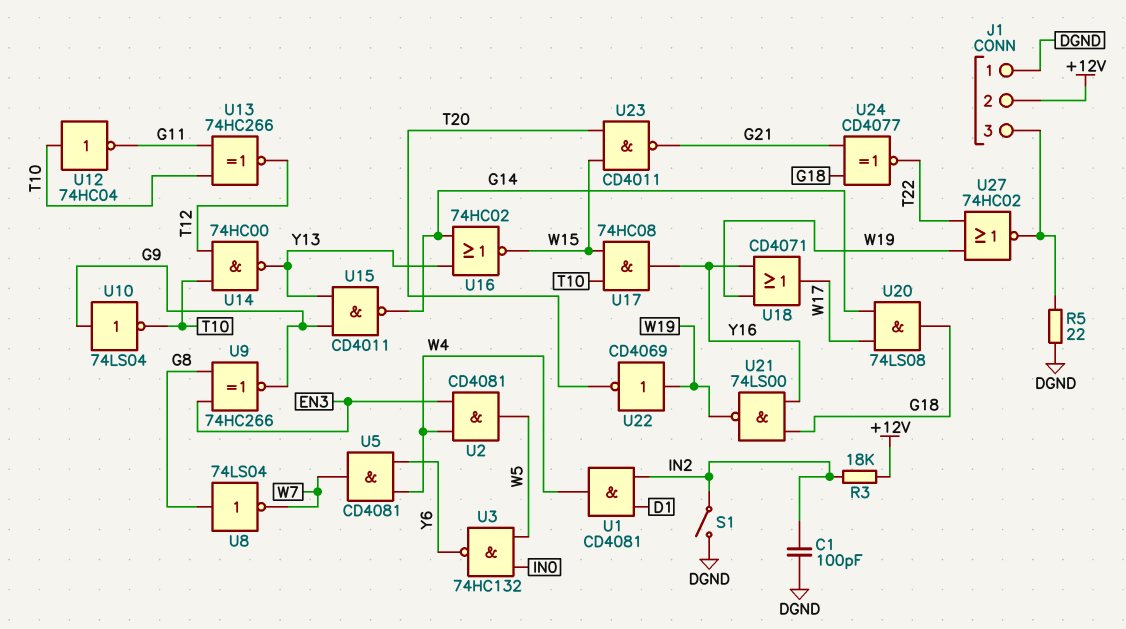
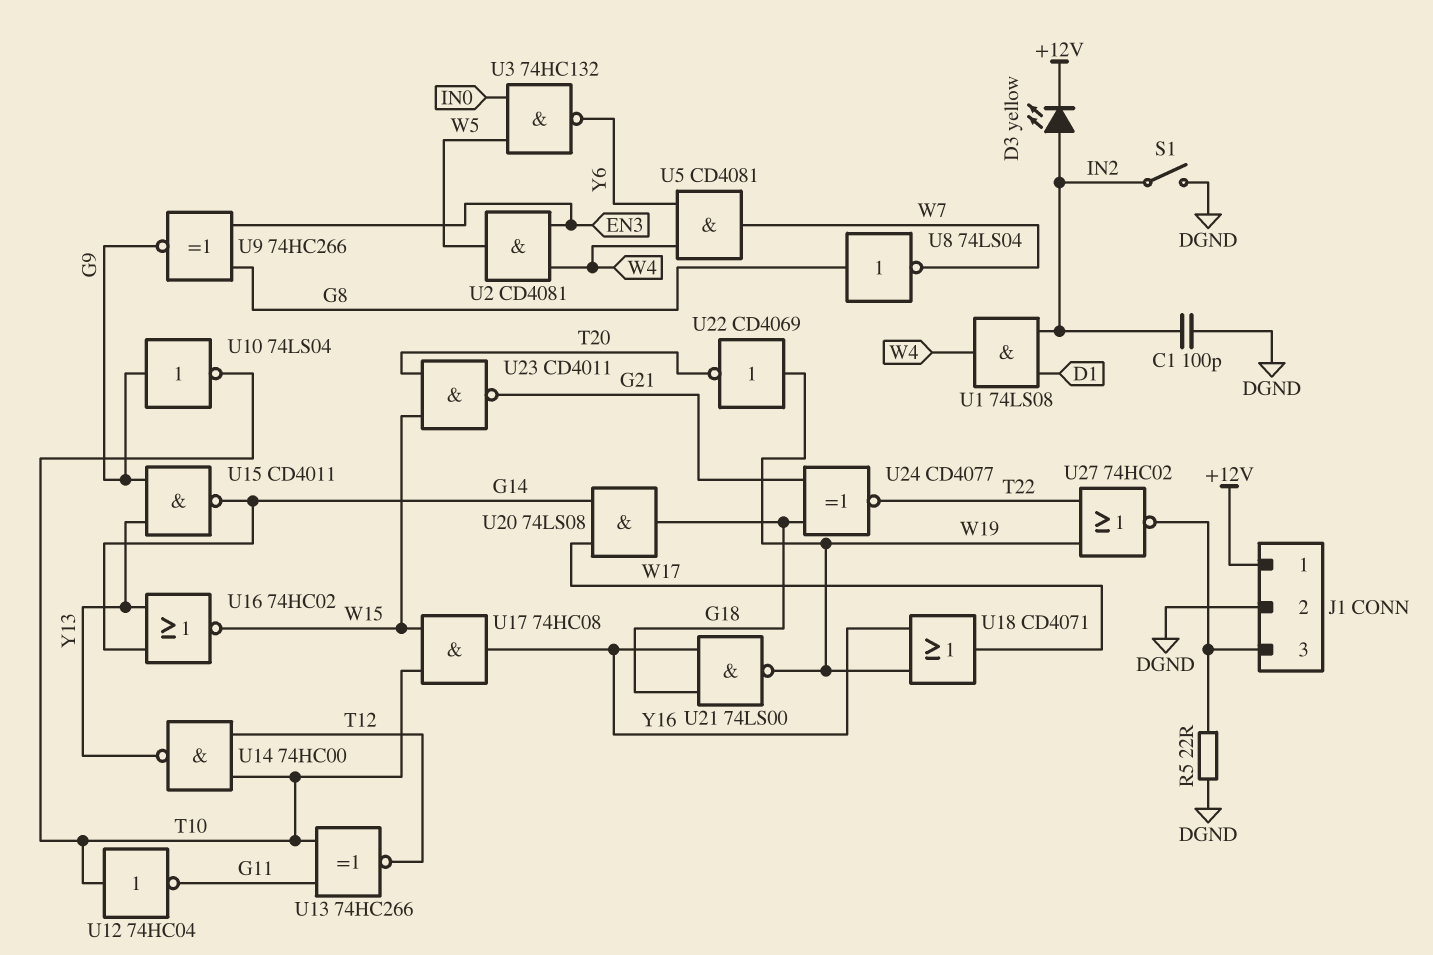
D3: none -> LED yellow (A IN2, K +12V)
J1 pin 1: DGND -> +12V
J1 pin 2: +12V -> DGND
R3: 18k (+12V, IN2) -> none
U1: AND CD4081 (in D1, in IN2, out W4) -> AND 74LS08 (in D1, in IN2, out W4)

